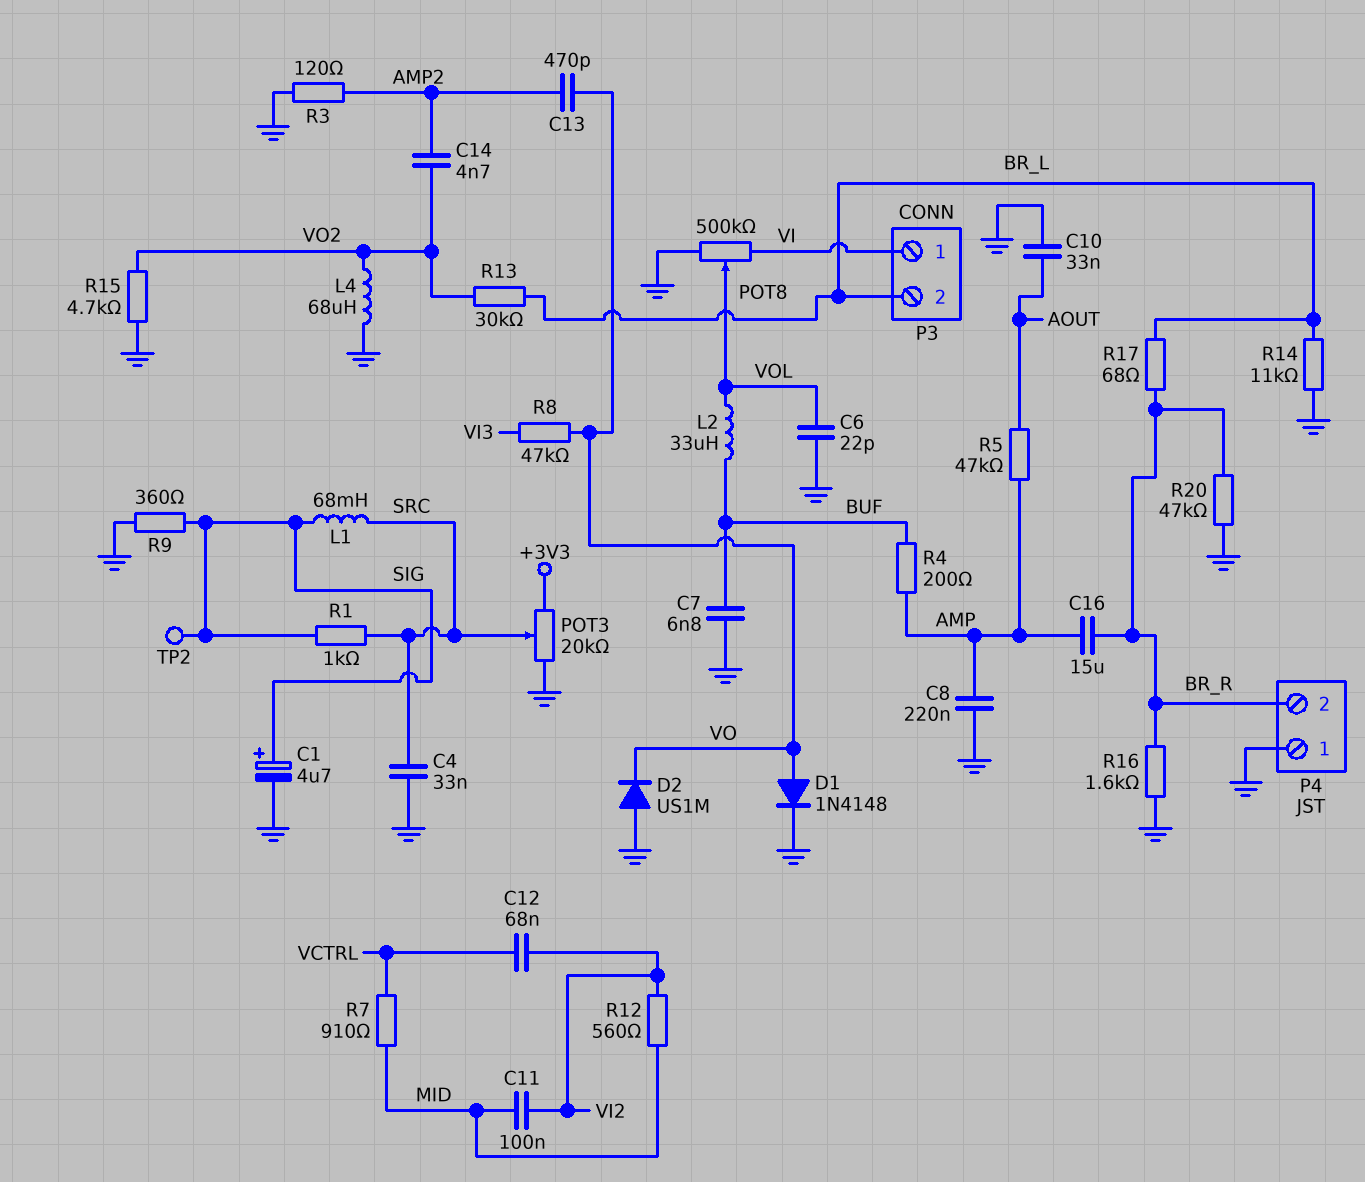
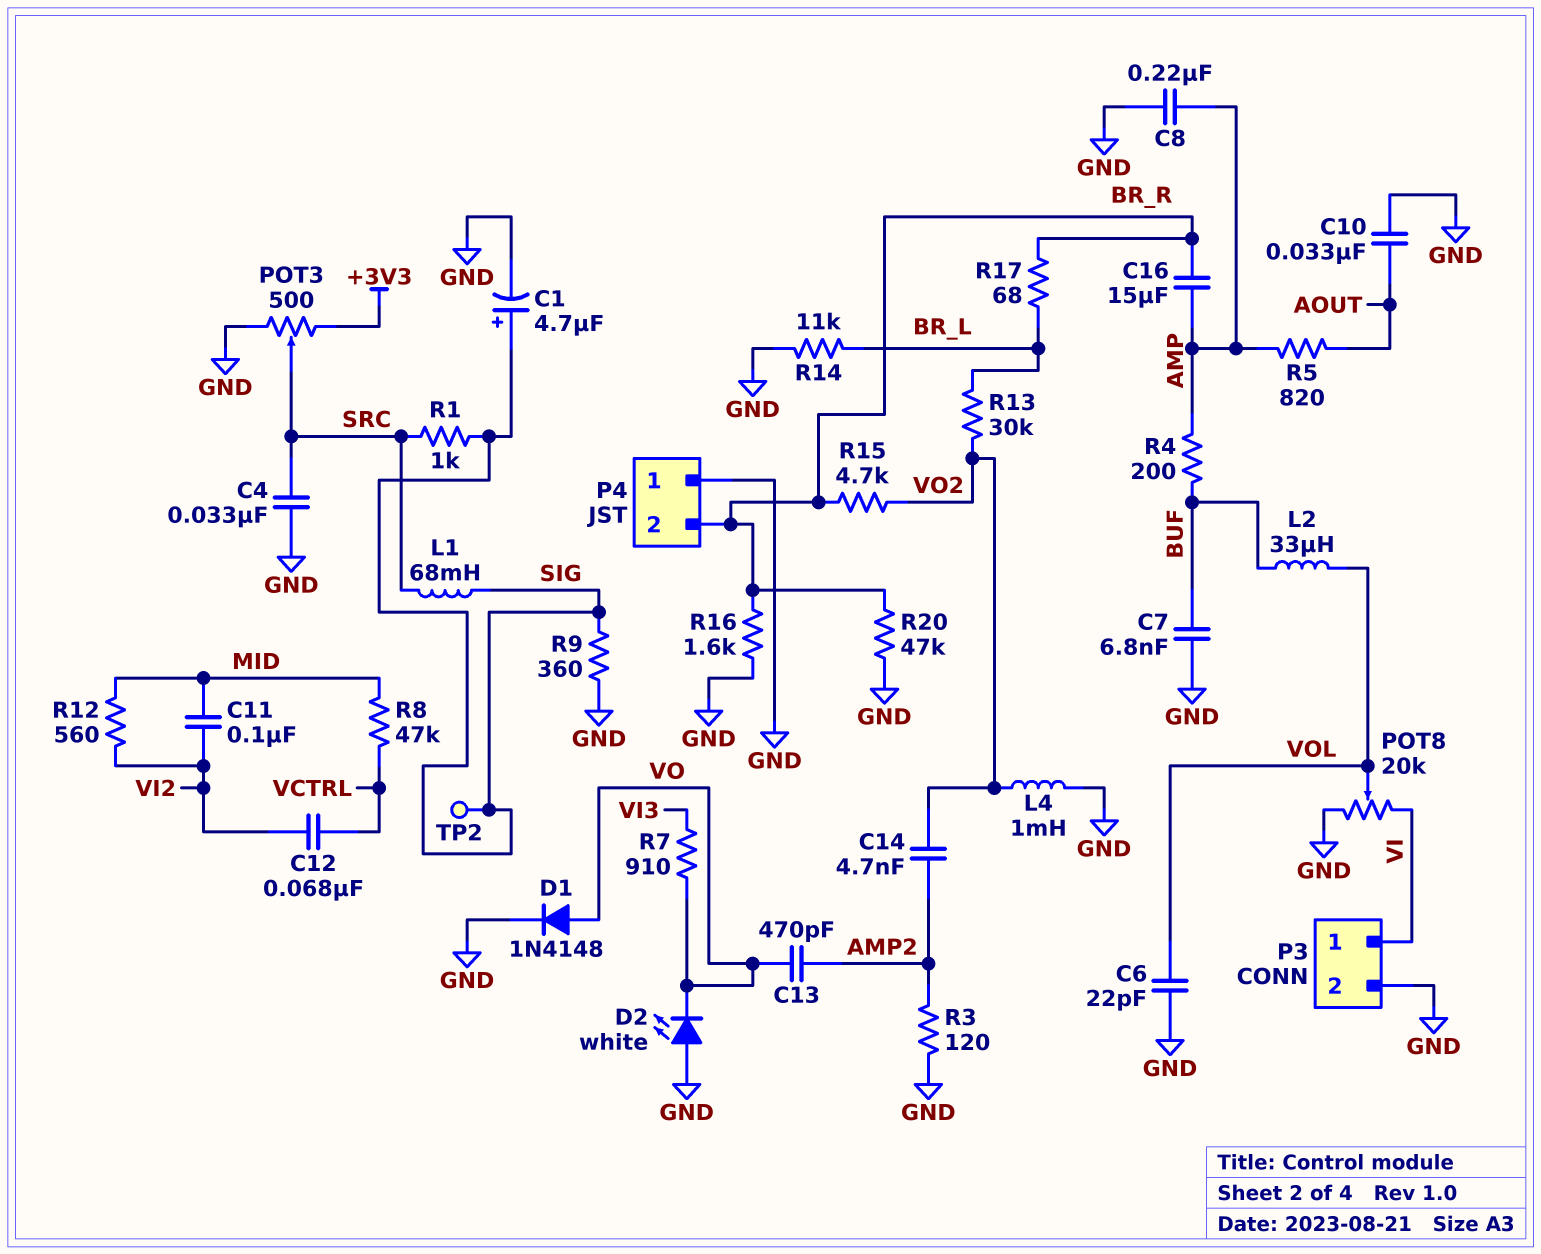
D2: diode US1M (A GND, K VO) -> LED white (A GND, K VO)
L4: 68uH (GND, VO2) -> 1mH (GND, VO2)
P3 pin 2: BR_L -> GND
POT3: 20k (+3V3, GND, wiper SRC) -> 500 (+3V3, GND, wiper SRC)
POT8: 500k (GND, VI, wiper VOL) -> 20k (GND, VI, wiper VOL)
R5: 47k (AMP, AOUT) -> 820 (AMP, AOUT)
R7: 910 (MID, VCTRL) -> 910 (VI3, VO)
R8: 47k (VI3, VO) -> 47k (MID, VCTRL)
R15: 4.7k (GND, VO2) -> 4.7k (BR_R, VO2)

